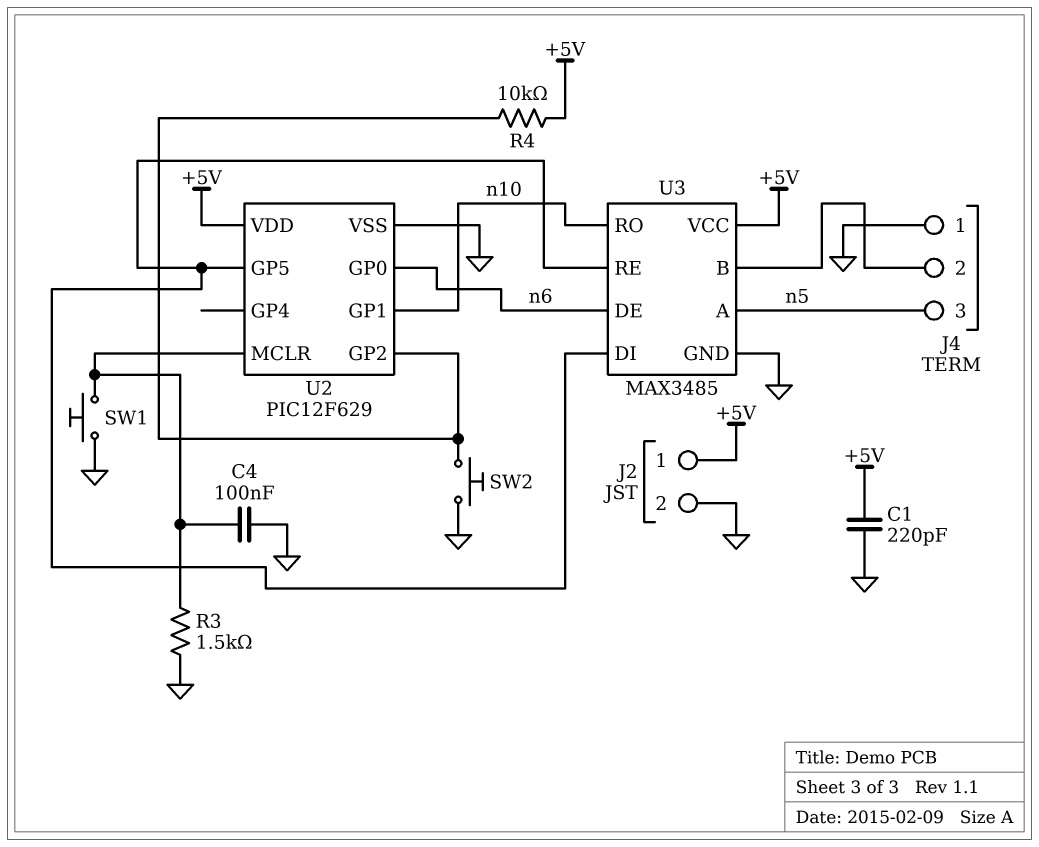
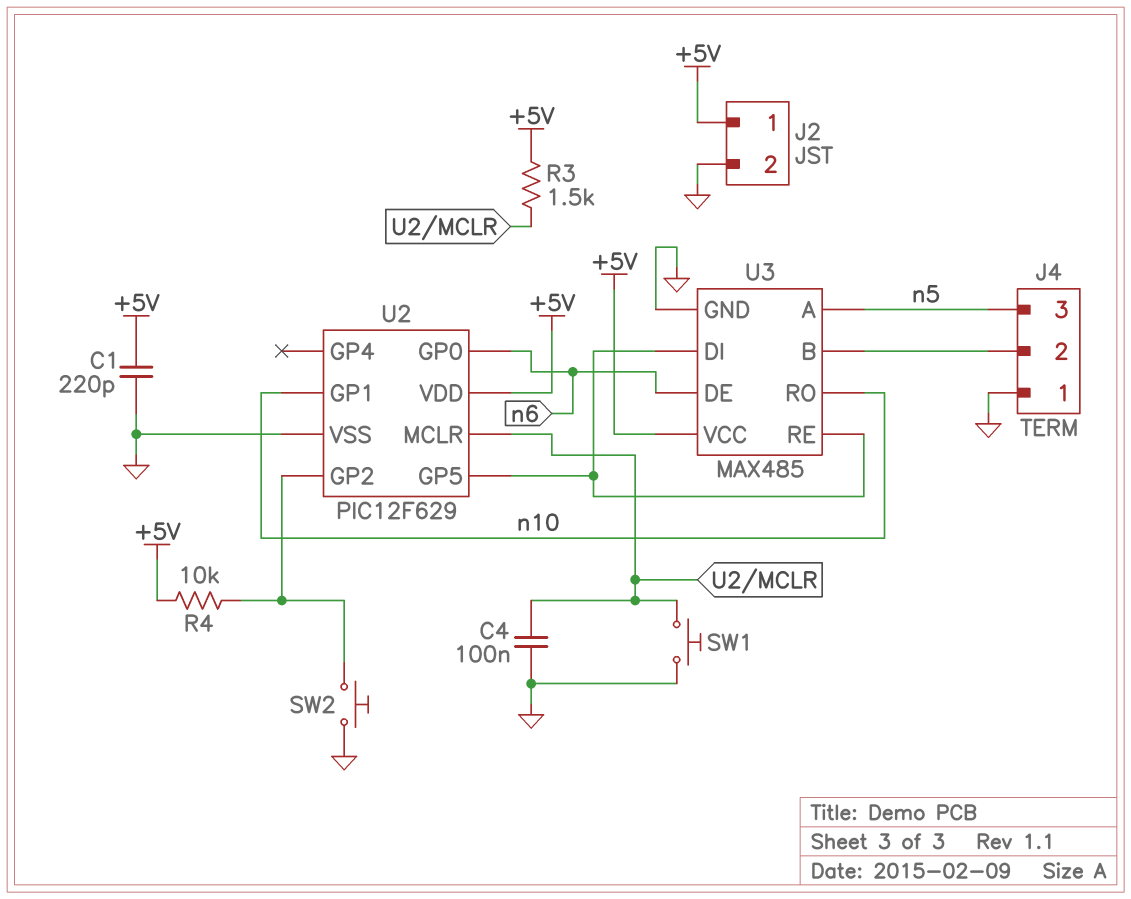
R3: 1.5k (GND, U2/MCLR) -> 1.5k (+5V, U2/MCLR)
U3: MAX3485 -> MAX485

